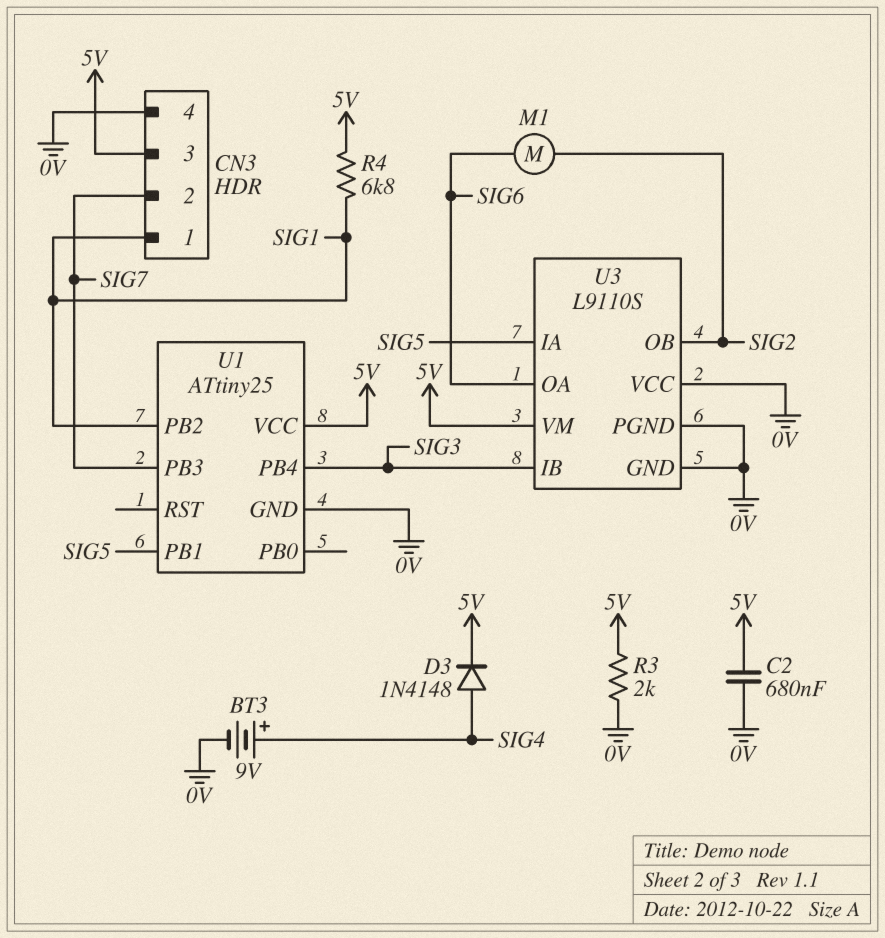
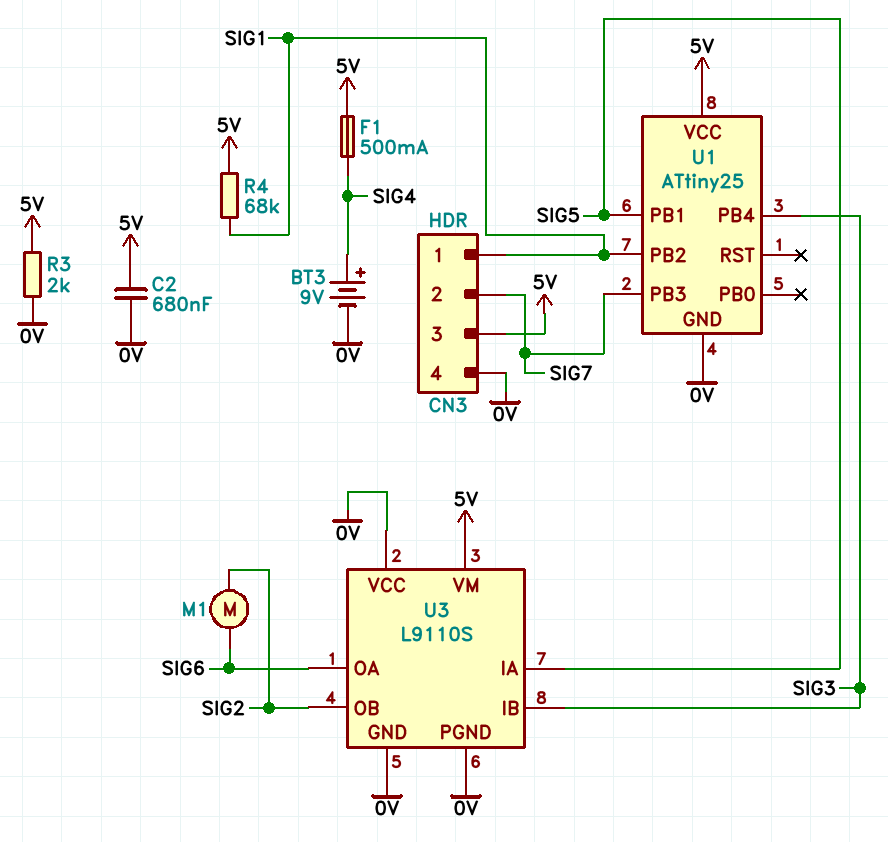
D3: diode 1N4148 (A SIG4, K 5V) -> none
F1: none -> 500mA (5V, SIG4)
R4: 6.8k (5V, SIG1) -> 68k (5V, SIG1)

